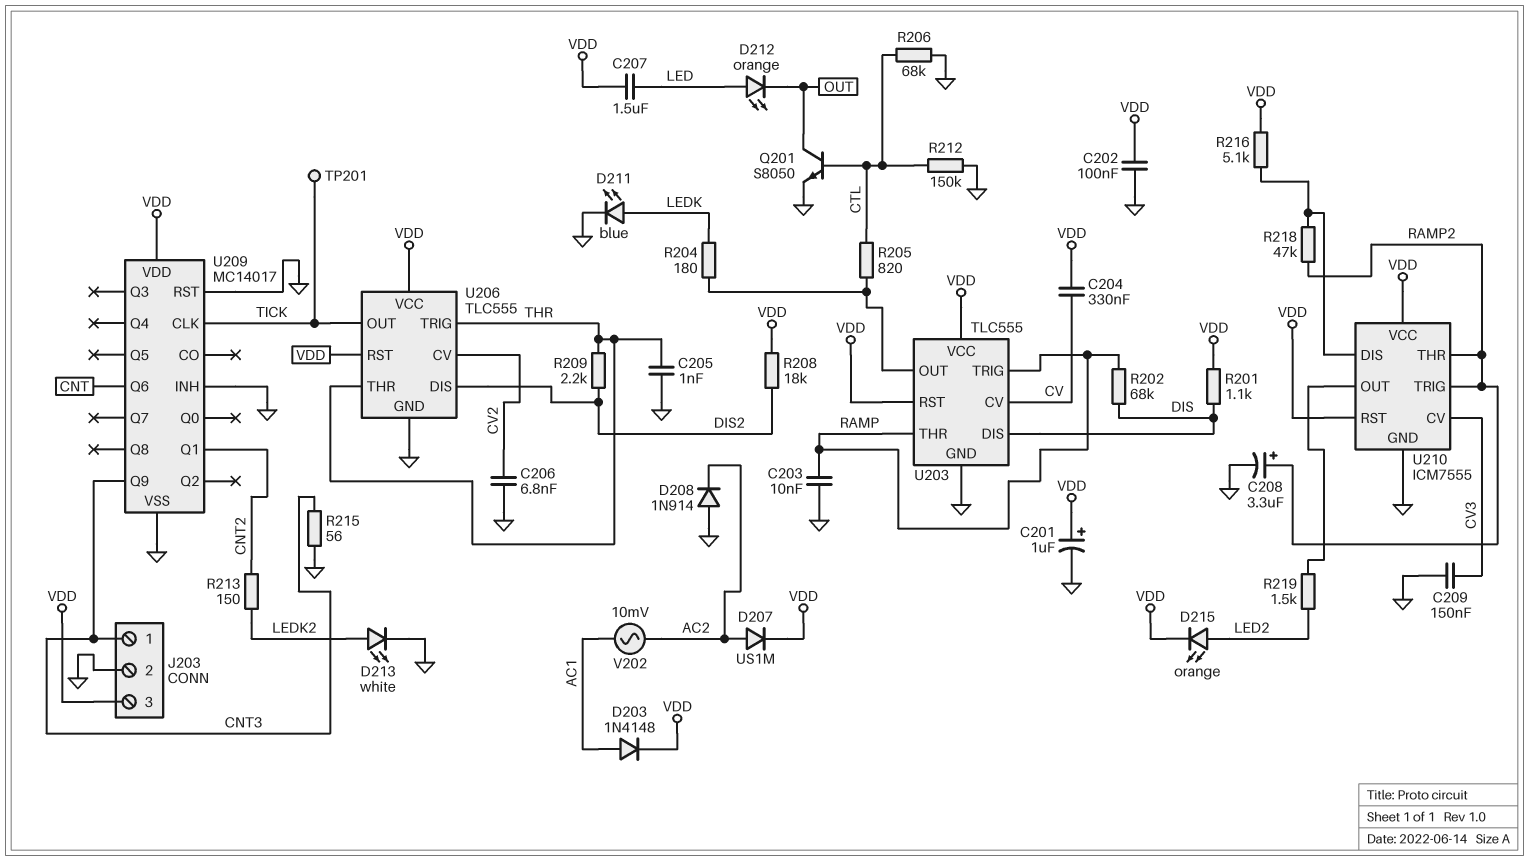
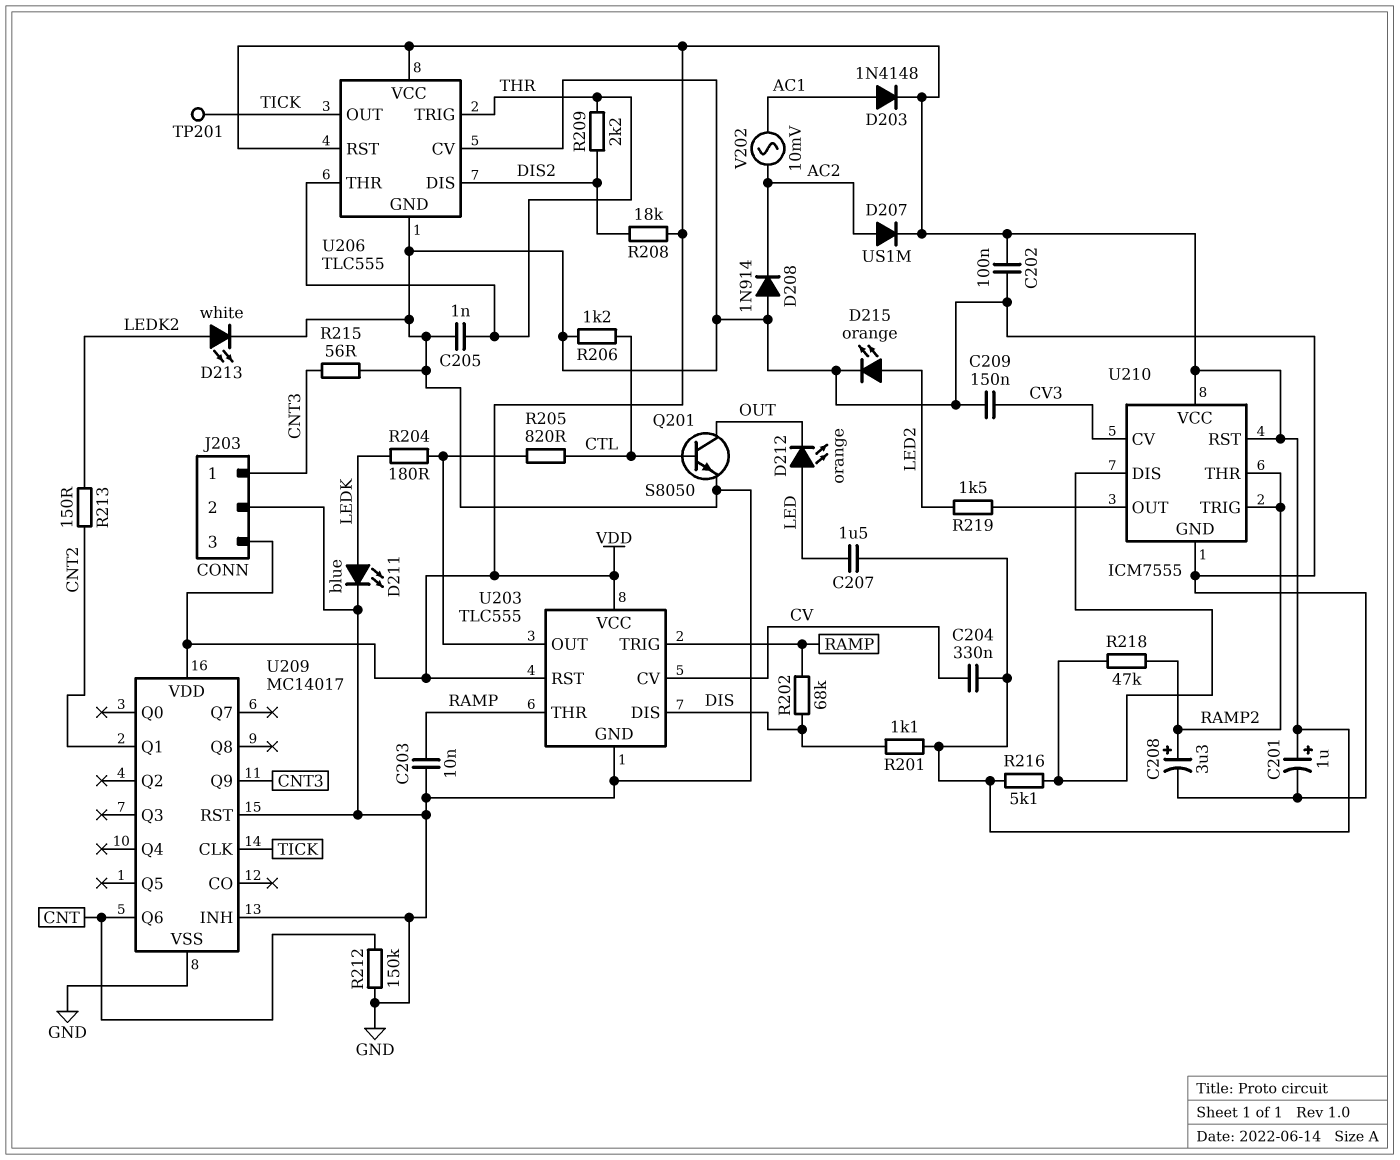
C206: 6.8nF (CV2, GND) -> none
D215: LED orange (A LED2, K VDD) -> LED orange (A LED2, K GND)
R206: 68k (CTL, GND) -> 1.2k (CTL, GND)
R212: 150k (CTL, GND) -> 150k (CNT, GND)
U206 pin CV: CV2 -> GND

